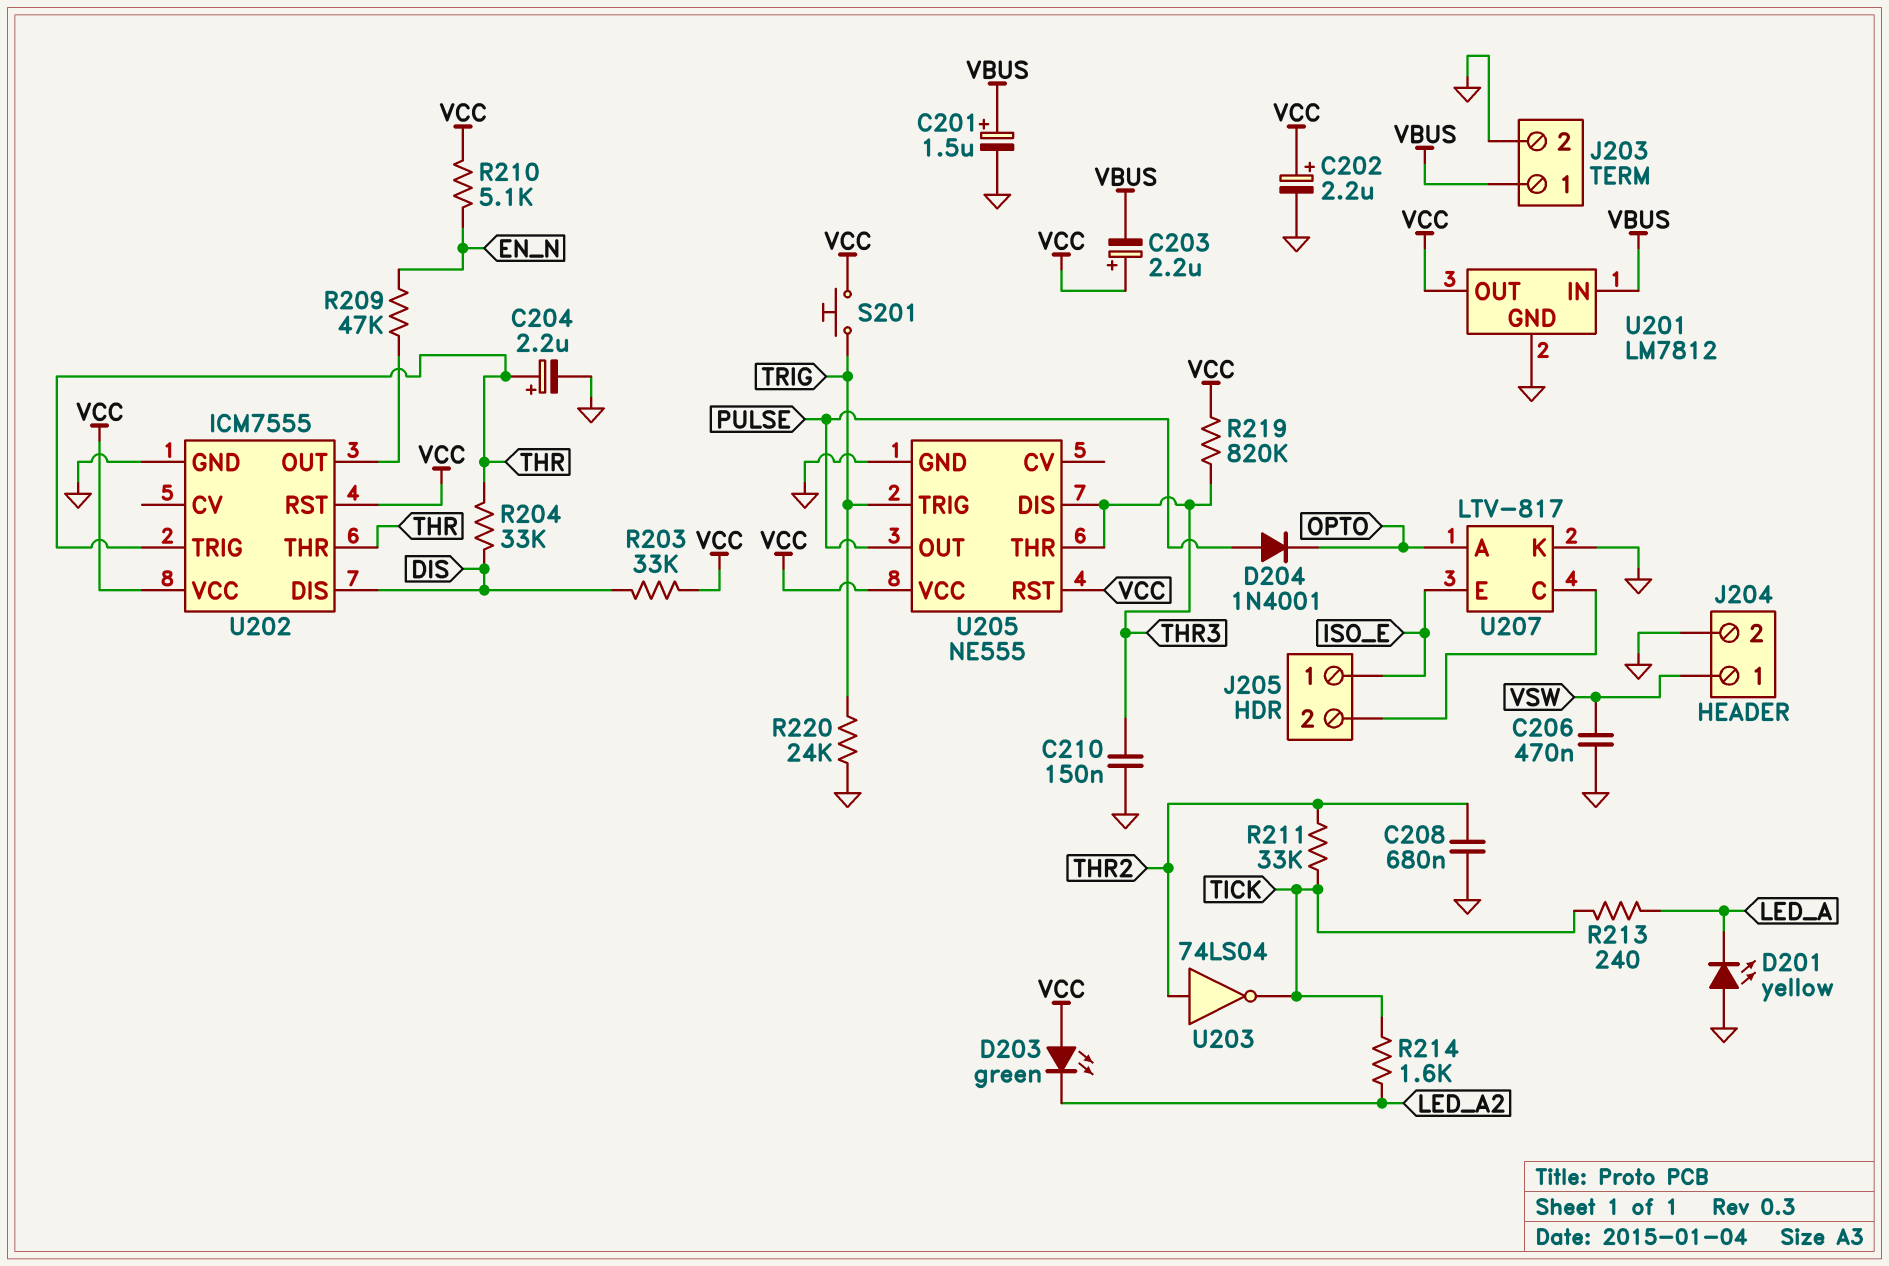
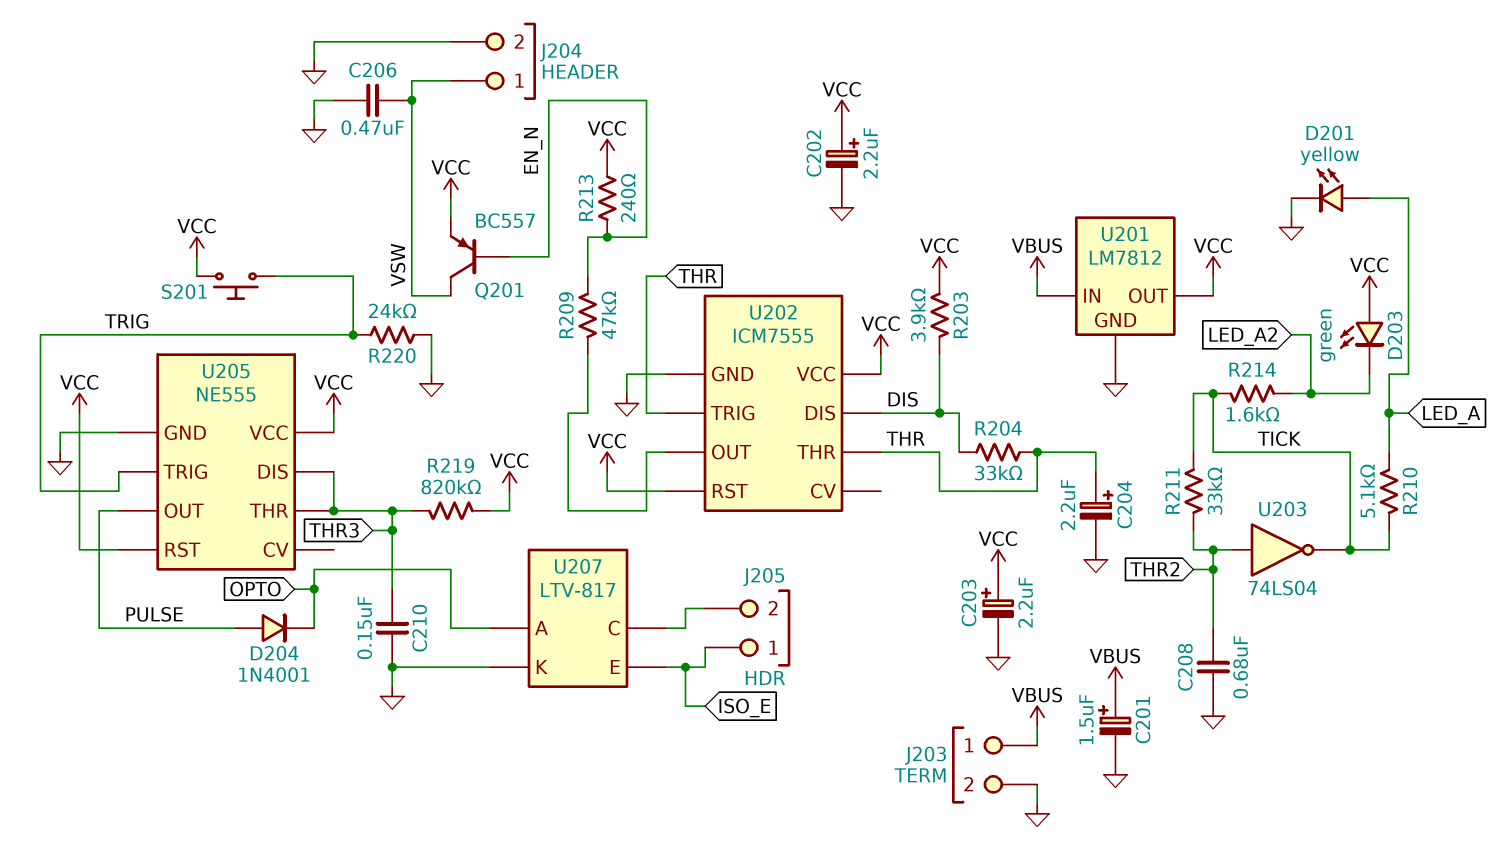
C203: 2.2uF (plus VCC, minus VBUS) -> 2.2uF (plus VCC, minus GND)
D201: LED yellow (A GND, K LED_A) -> LED yellow (A LED_A, K GND)
Q201: none -> PNP BC557 (B EN_N, C VSW, E VCC)
R203: 33k (DIS, VCC) -> 3.9k (DIS, VCC)
R210: 5.1k (EN_N, VCC) -> 5.1k (LED_A, TICK)
R213: 240 (LED_A, TICK) -> 240 (EN_N, VCC)

